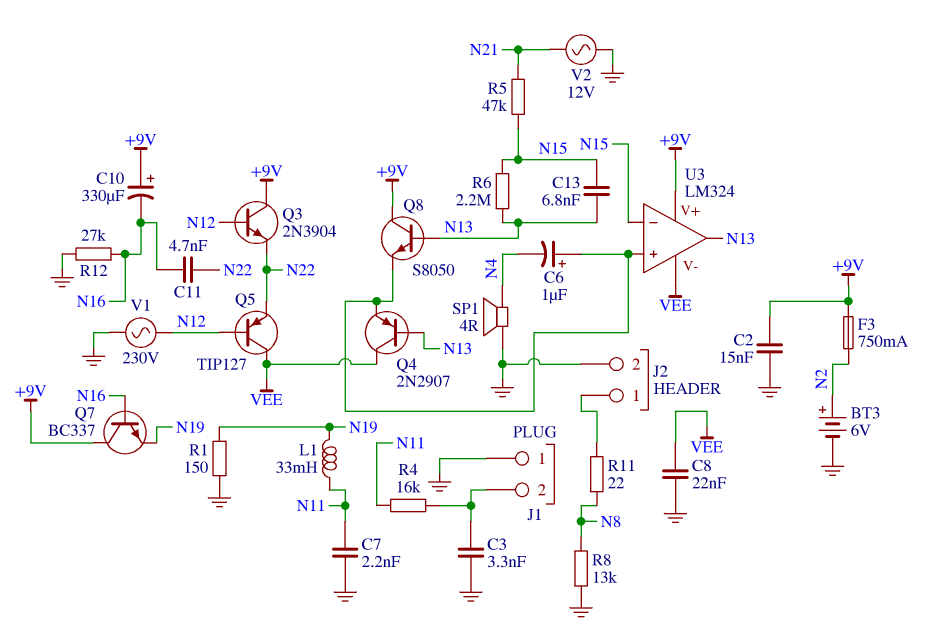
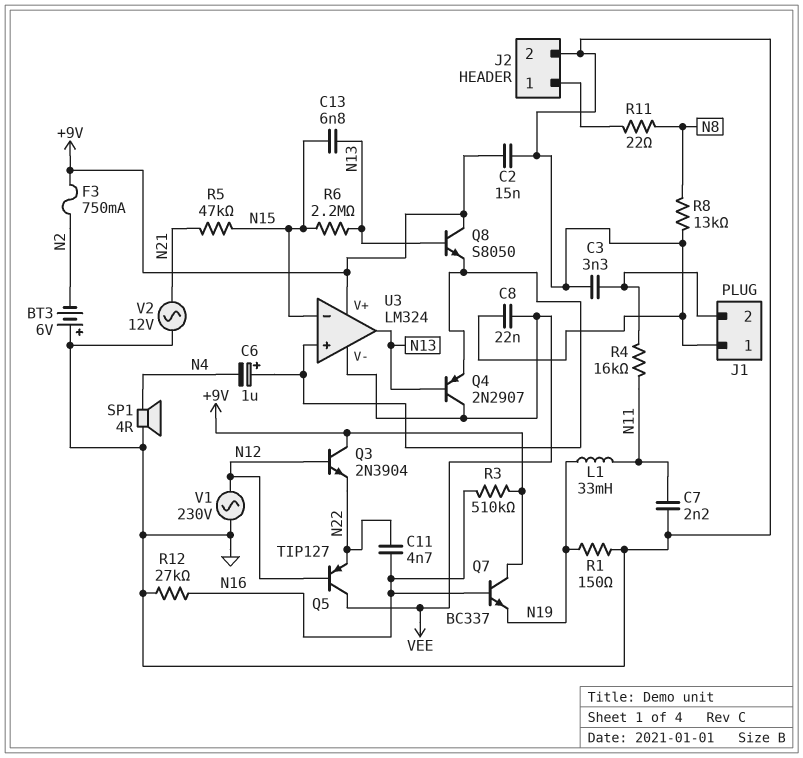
BT3: 6V (plus N2, minus GND) -> 6V (plus GND, minus N2)
C10: 330uF (plus +9V, minus N16) -> none
R3: none -> 510k (+9V, N16)

